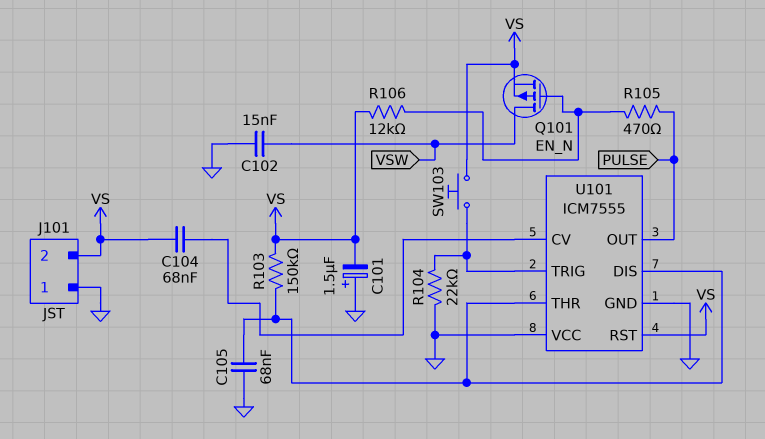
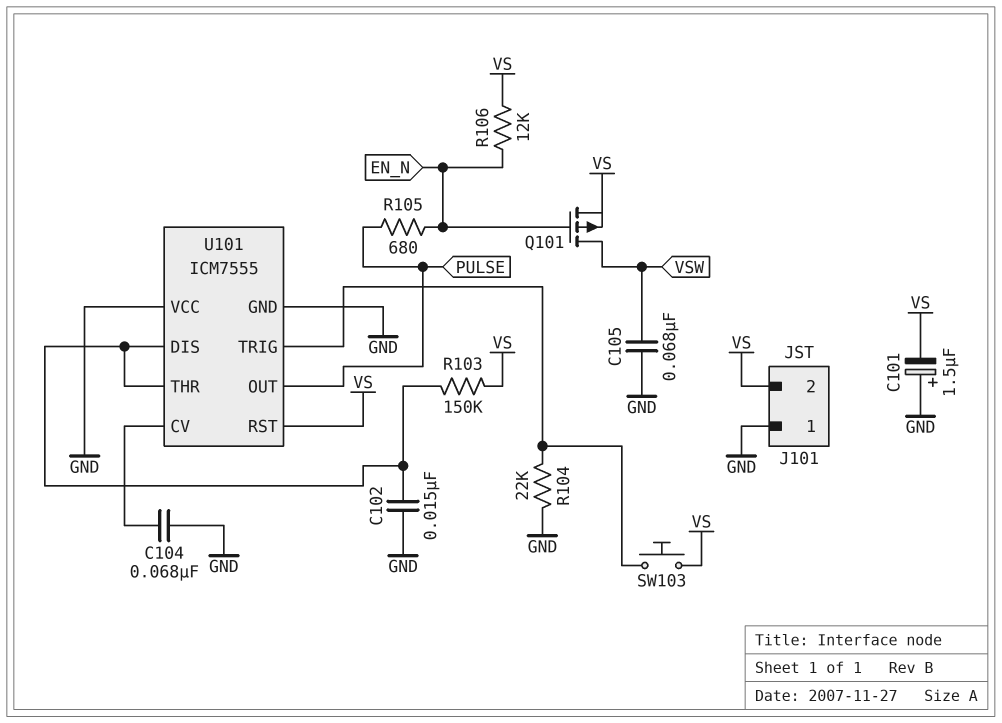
C102: 15nF (GND, VSW) -> 15nF (GND, U101/DIS)
C104: 68nF (U101/CV, VS) -> 68nF (GND, U101/CV)
C105: 68nF (GND, U101/DIS) -> 68nF (GND, VSW)
R105: 470 (EN_N, PULSE) -> 680 (EN_N, PULSE)

